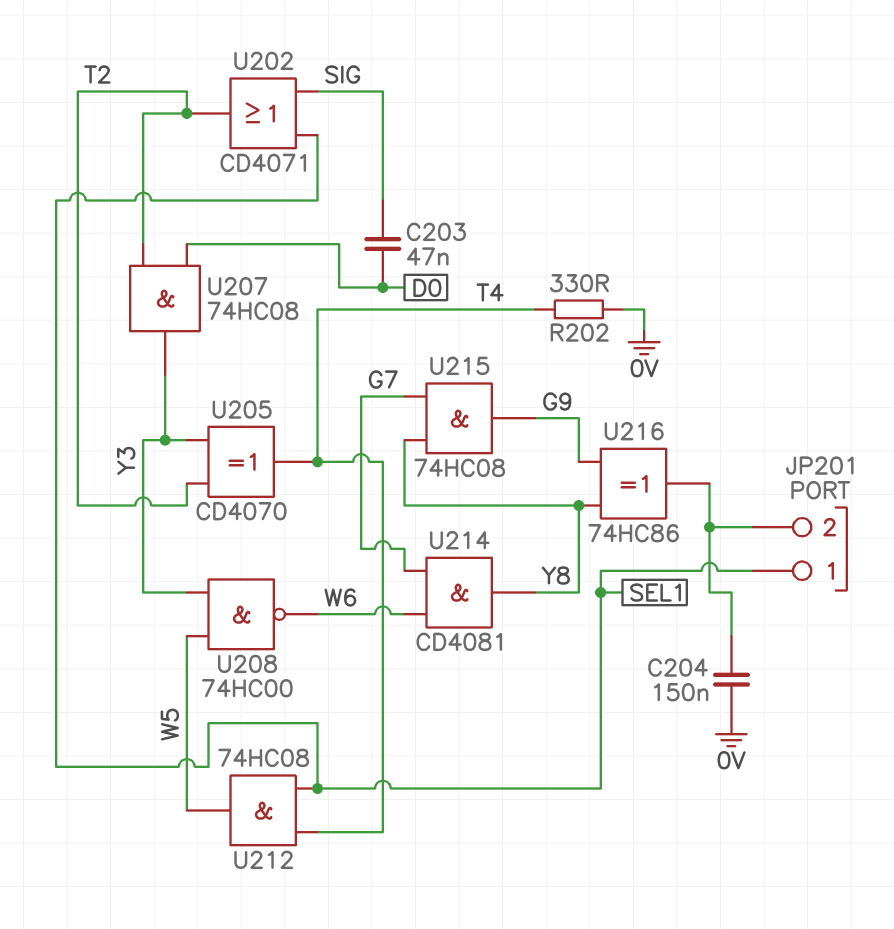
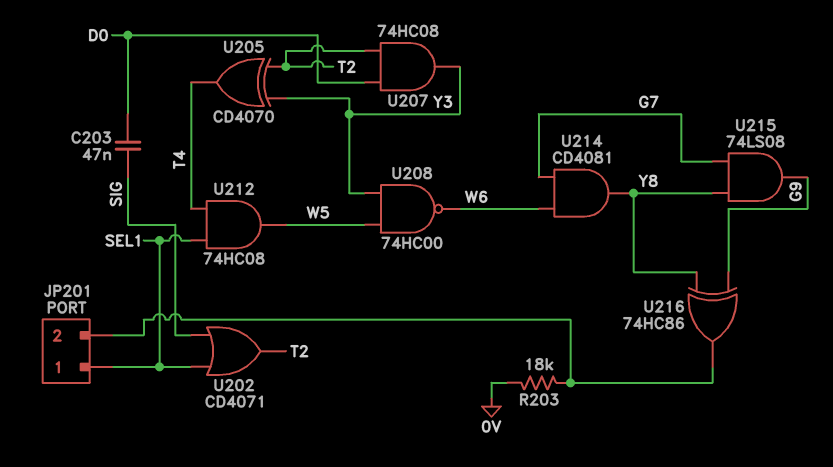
C204: 150nF (0V, JP201/2) -> none
R202: 330 (0V, T4) -> none
R203: none -> 18k (0V, JP201/2)
U215: AND 74HC08 (in G7, in Y8, out G9) -> AND 74LS08 (in G7, in Y8, out G9)

